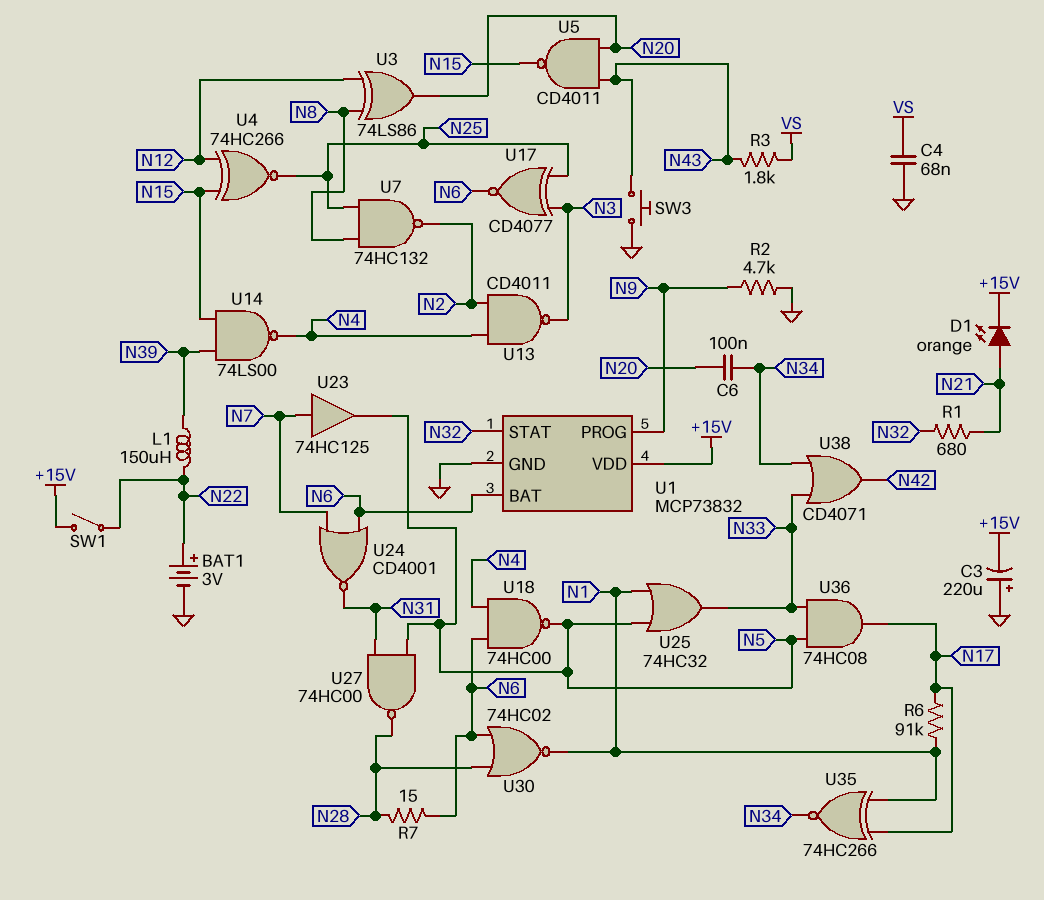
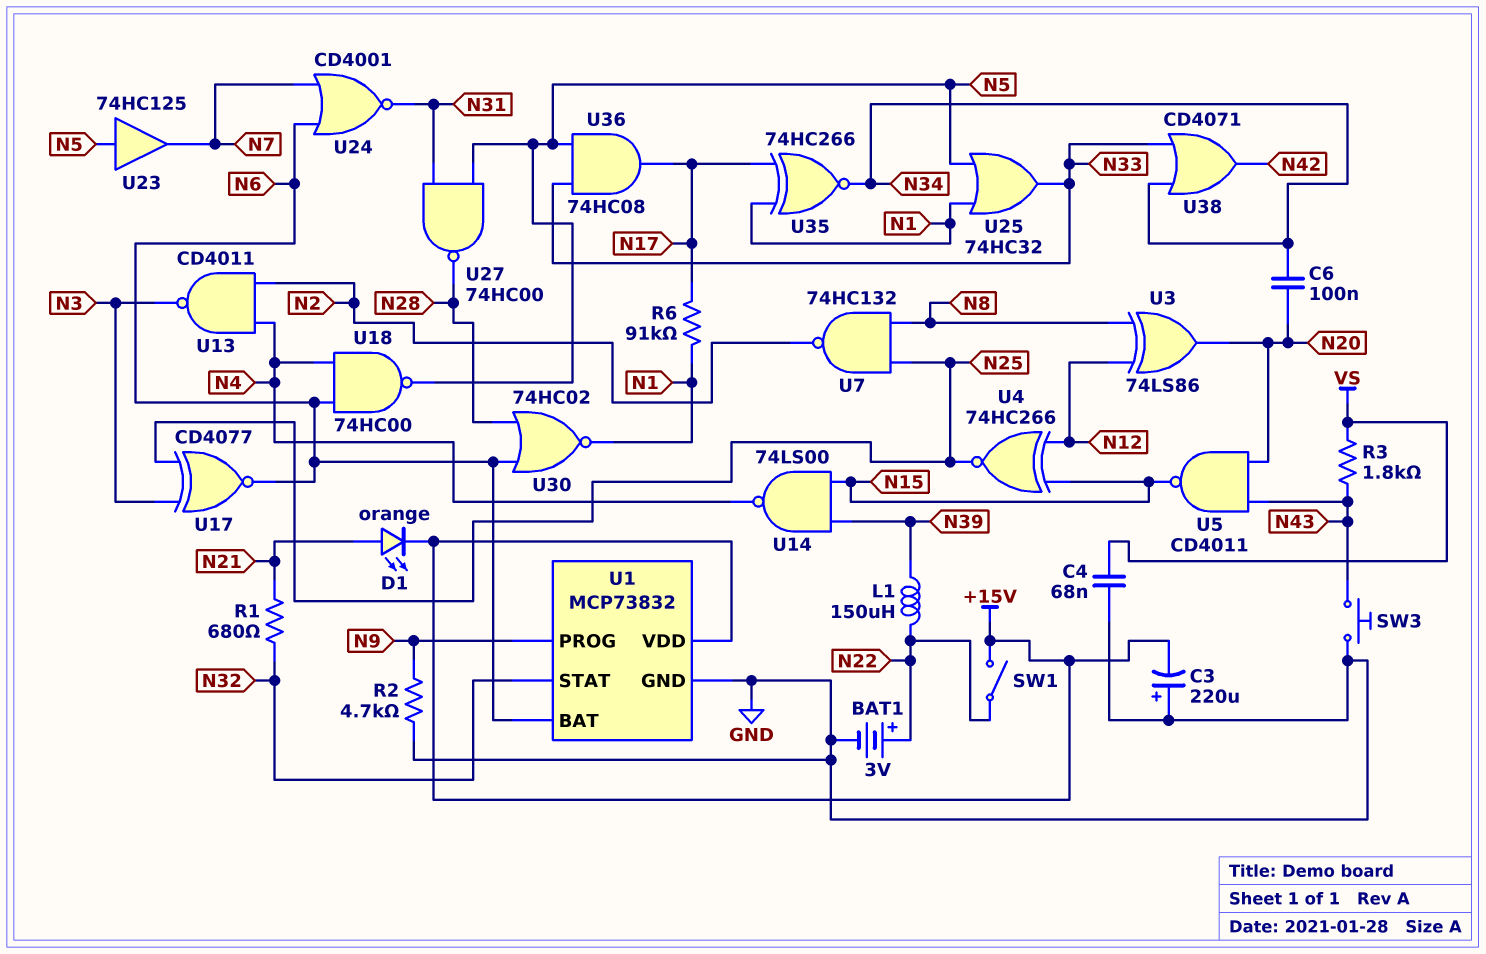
R7: 15 (N6, N28) -> none
U23: buffer 74HC125 (in N7, out N5) -> buffer 74HC125 (in N5, out N7)

